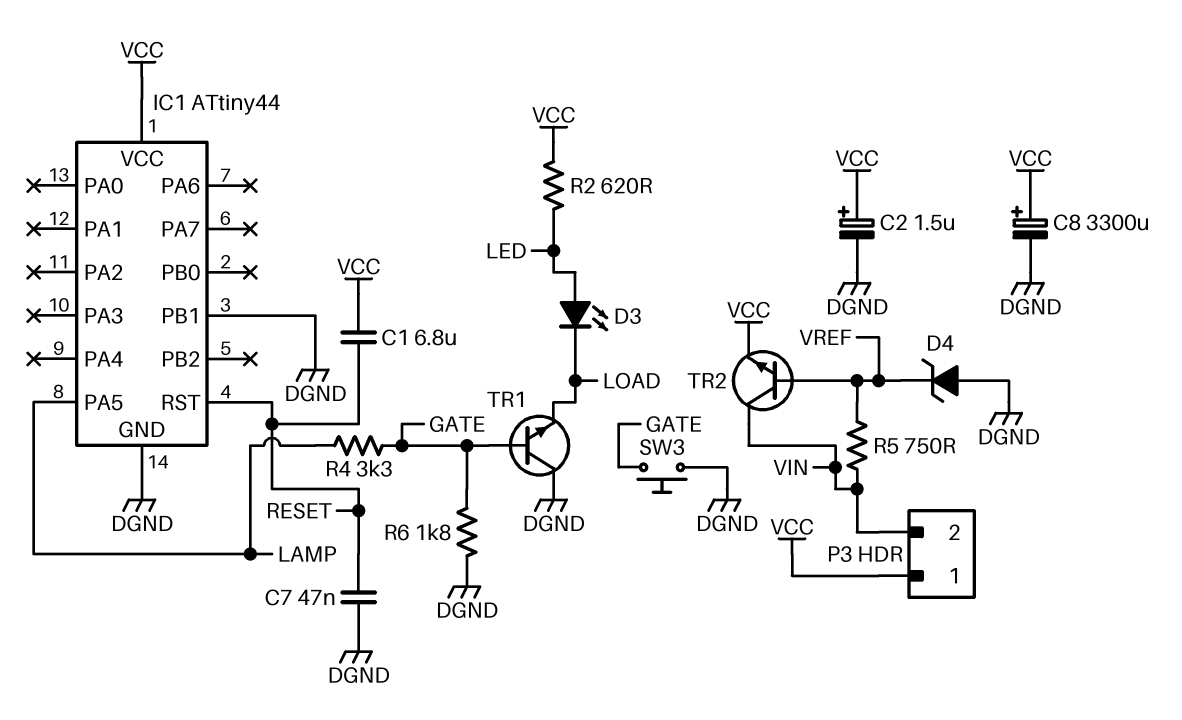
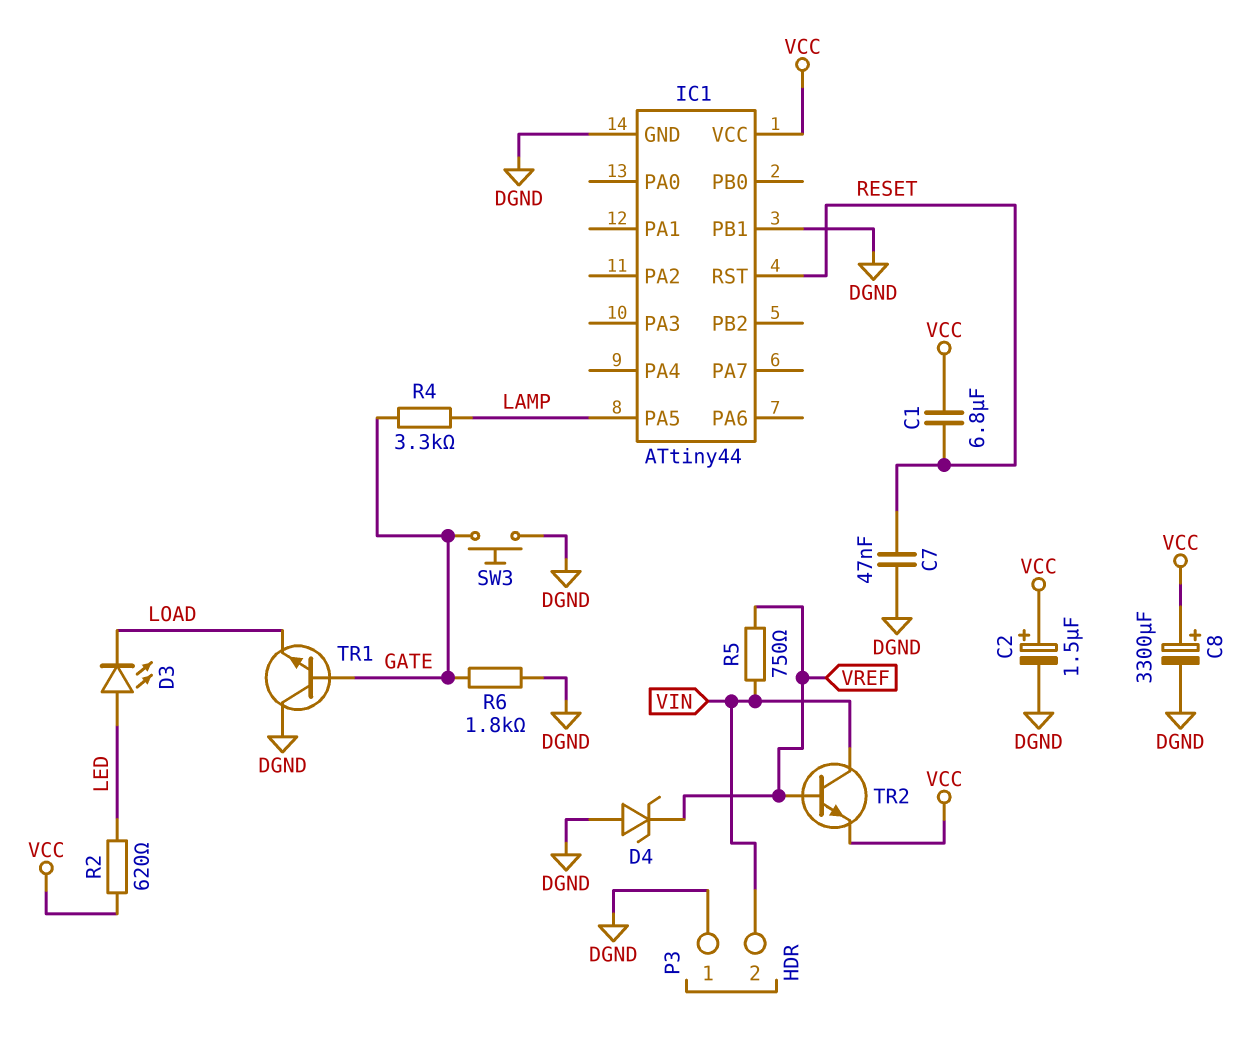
P3 pin 1: VCC -> DGND

